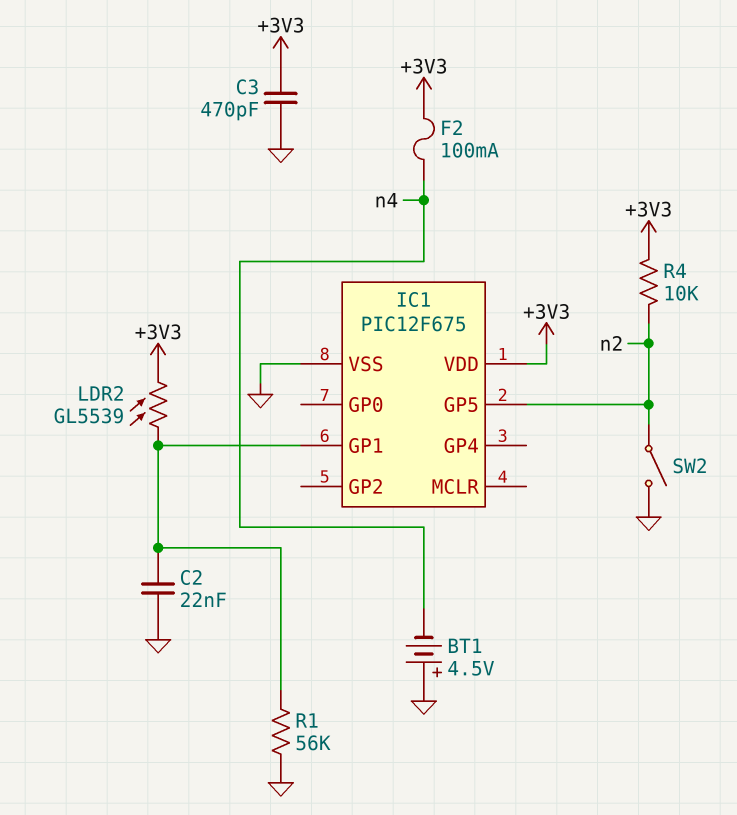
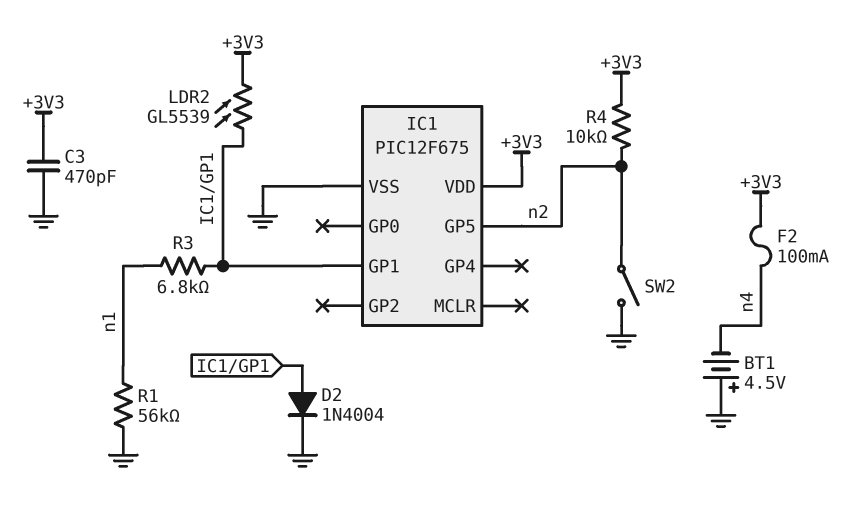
C2: 22nF (GND, IC1/GP1) -> none
D2: none -> diode 1N4004 (A IC1/GP1, K GND)
R1: 56k (GND, IC1/GP1) -> 56k (GND, n1)
R3: none -> 6.8k (IC1/GP1, n1)

